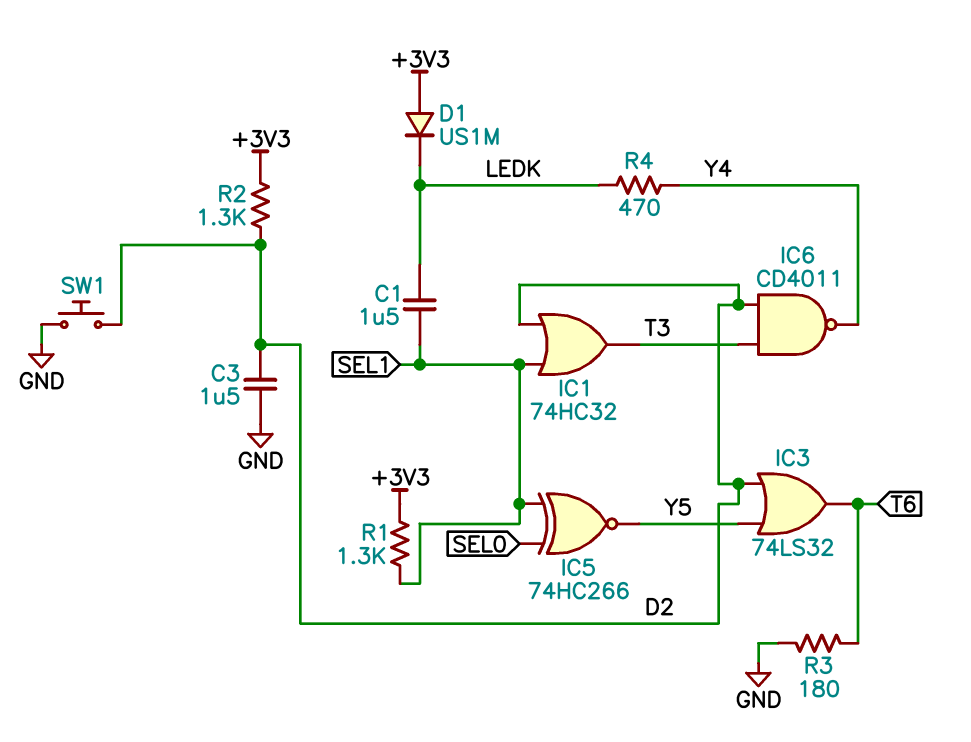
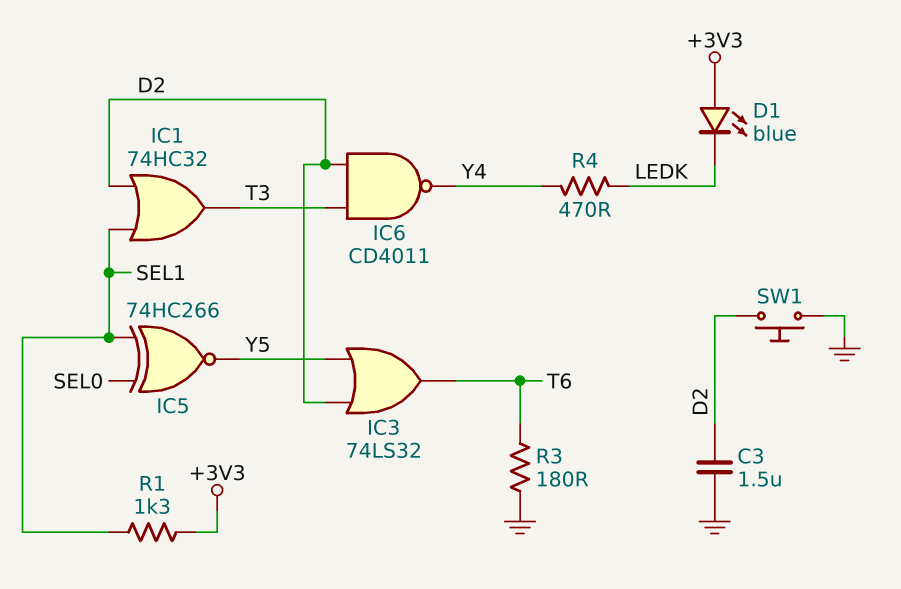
C1: 1.5uF (LEDK, SEL1) -> none
D1: diode US1M (A +3V3, K LEDK) -> LED blue (A +3V3, K LEDK)
R2: 1.3k (+3V3, D2) -> none

